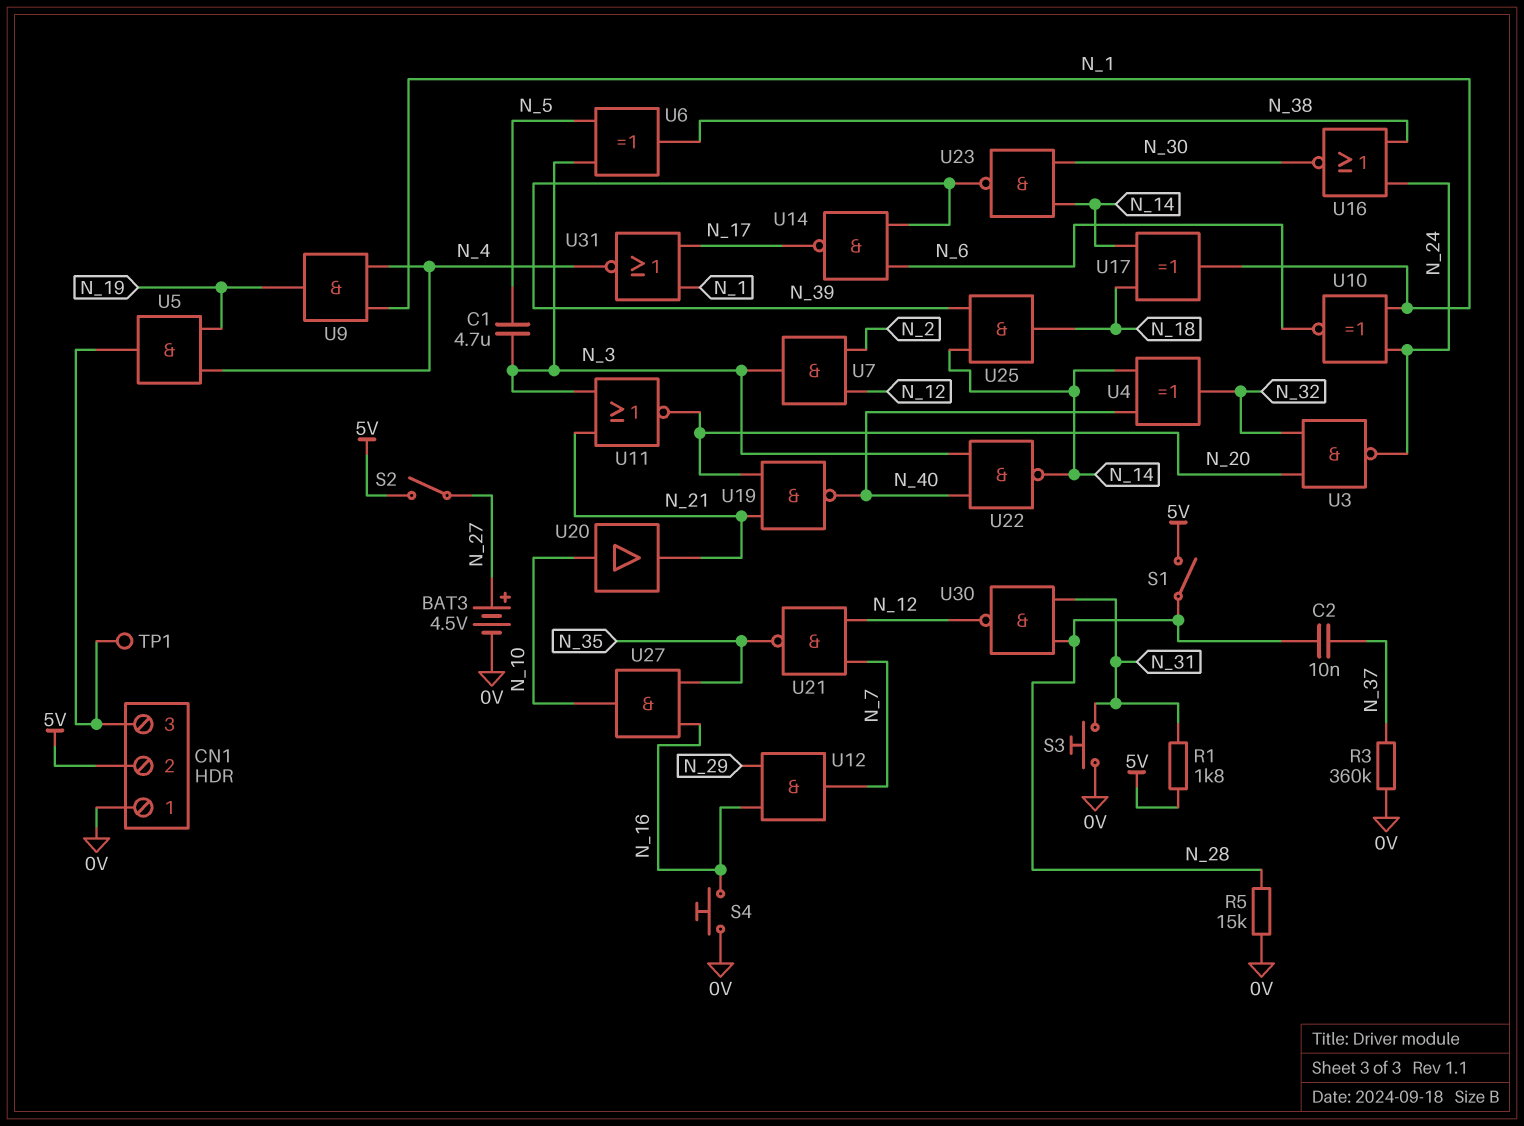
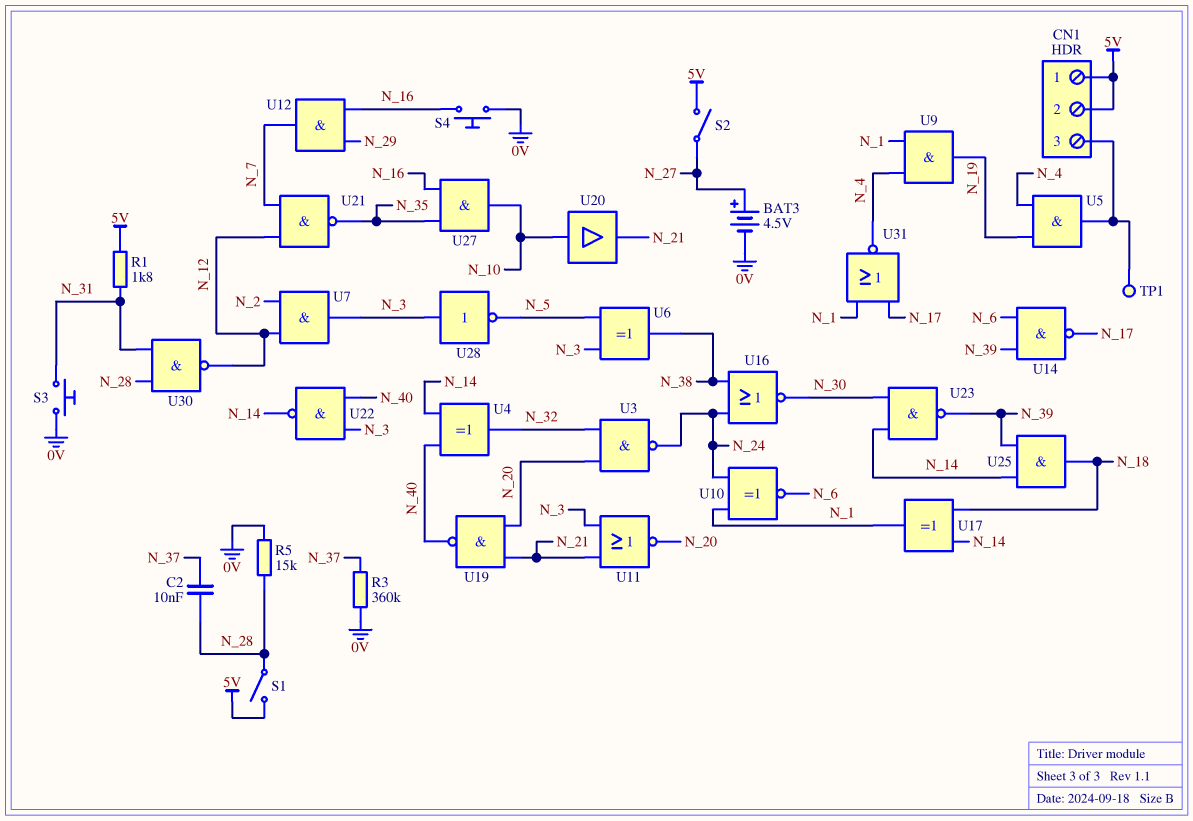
C1: 4.7uF (N_3, N_5) -> none
CN1 pin 1: 0V -> 5V
U28: none -> NOT (in N_3, out N_5)

